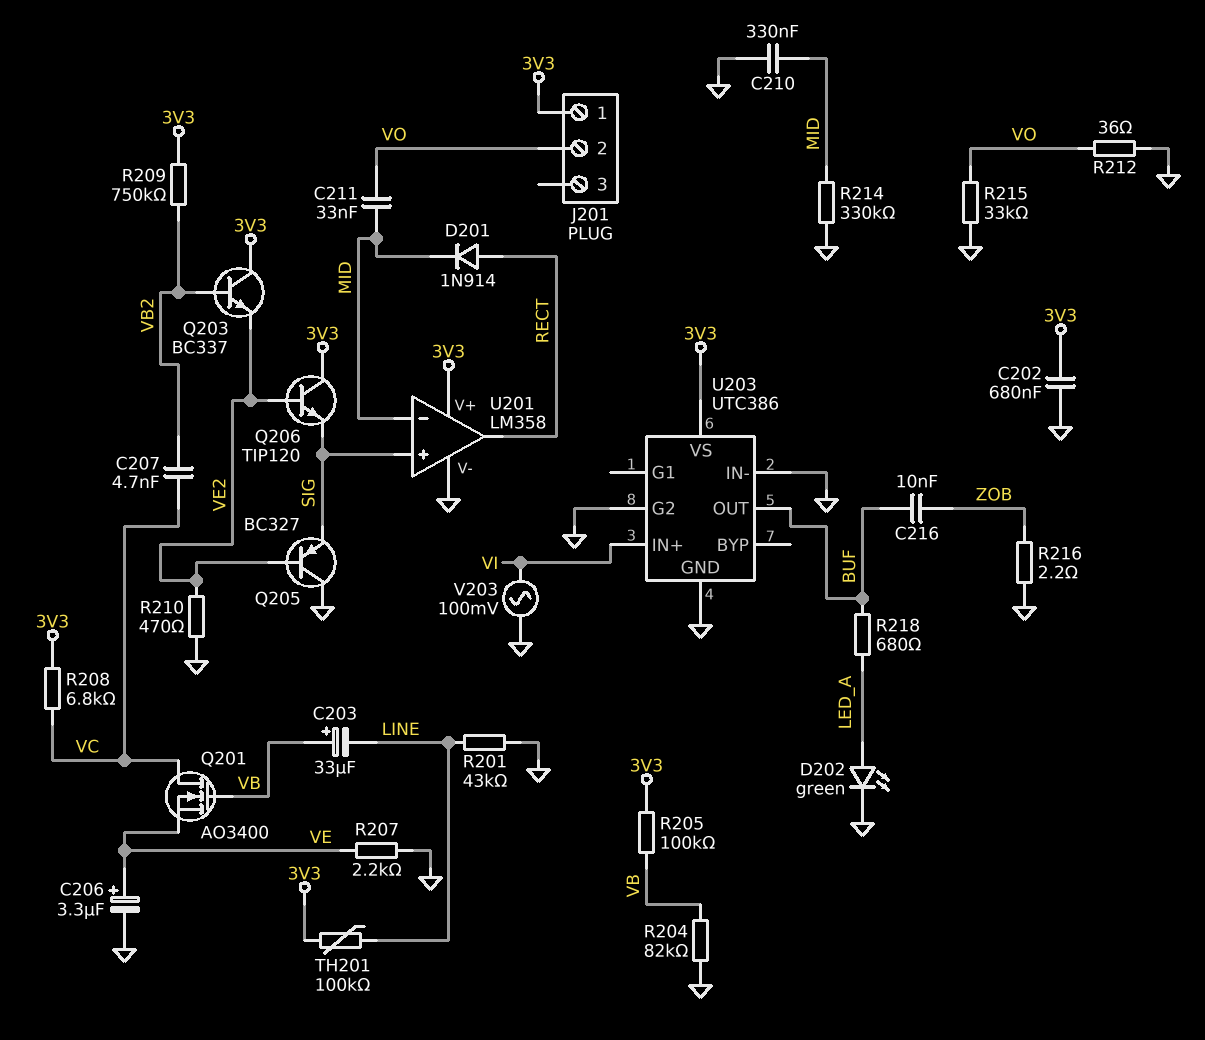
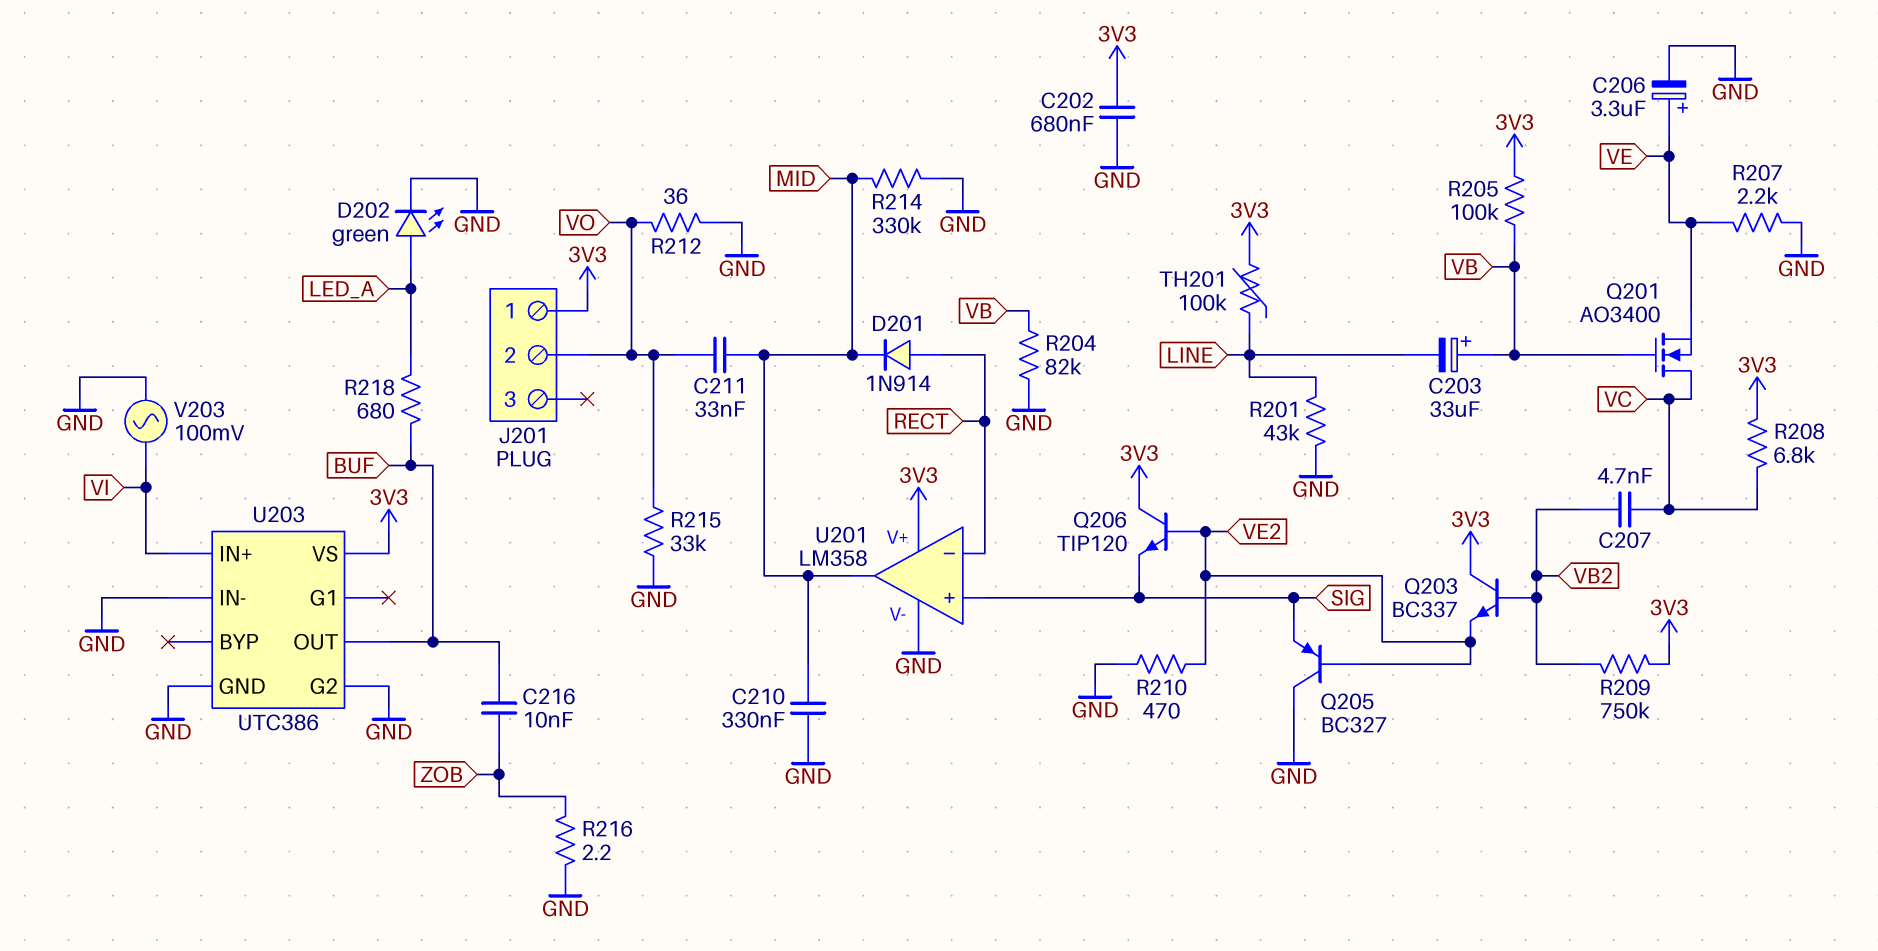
U201 pin in-: MID -> RECT
U201 pin out: RECT -> MID

